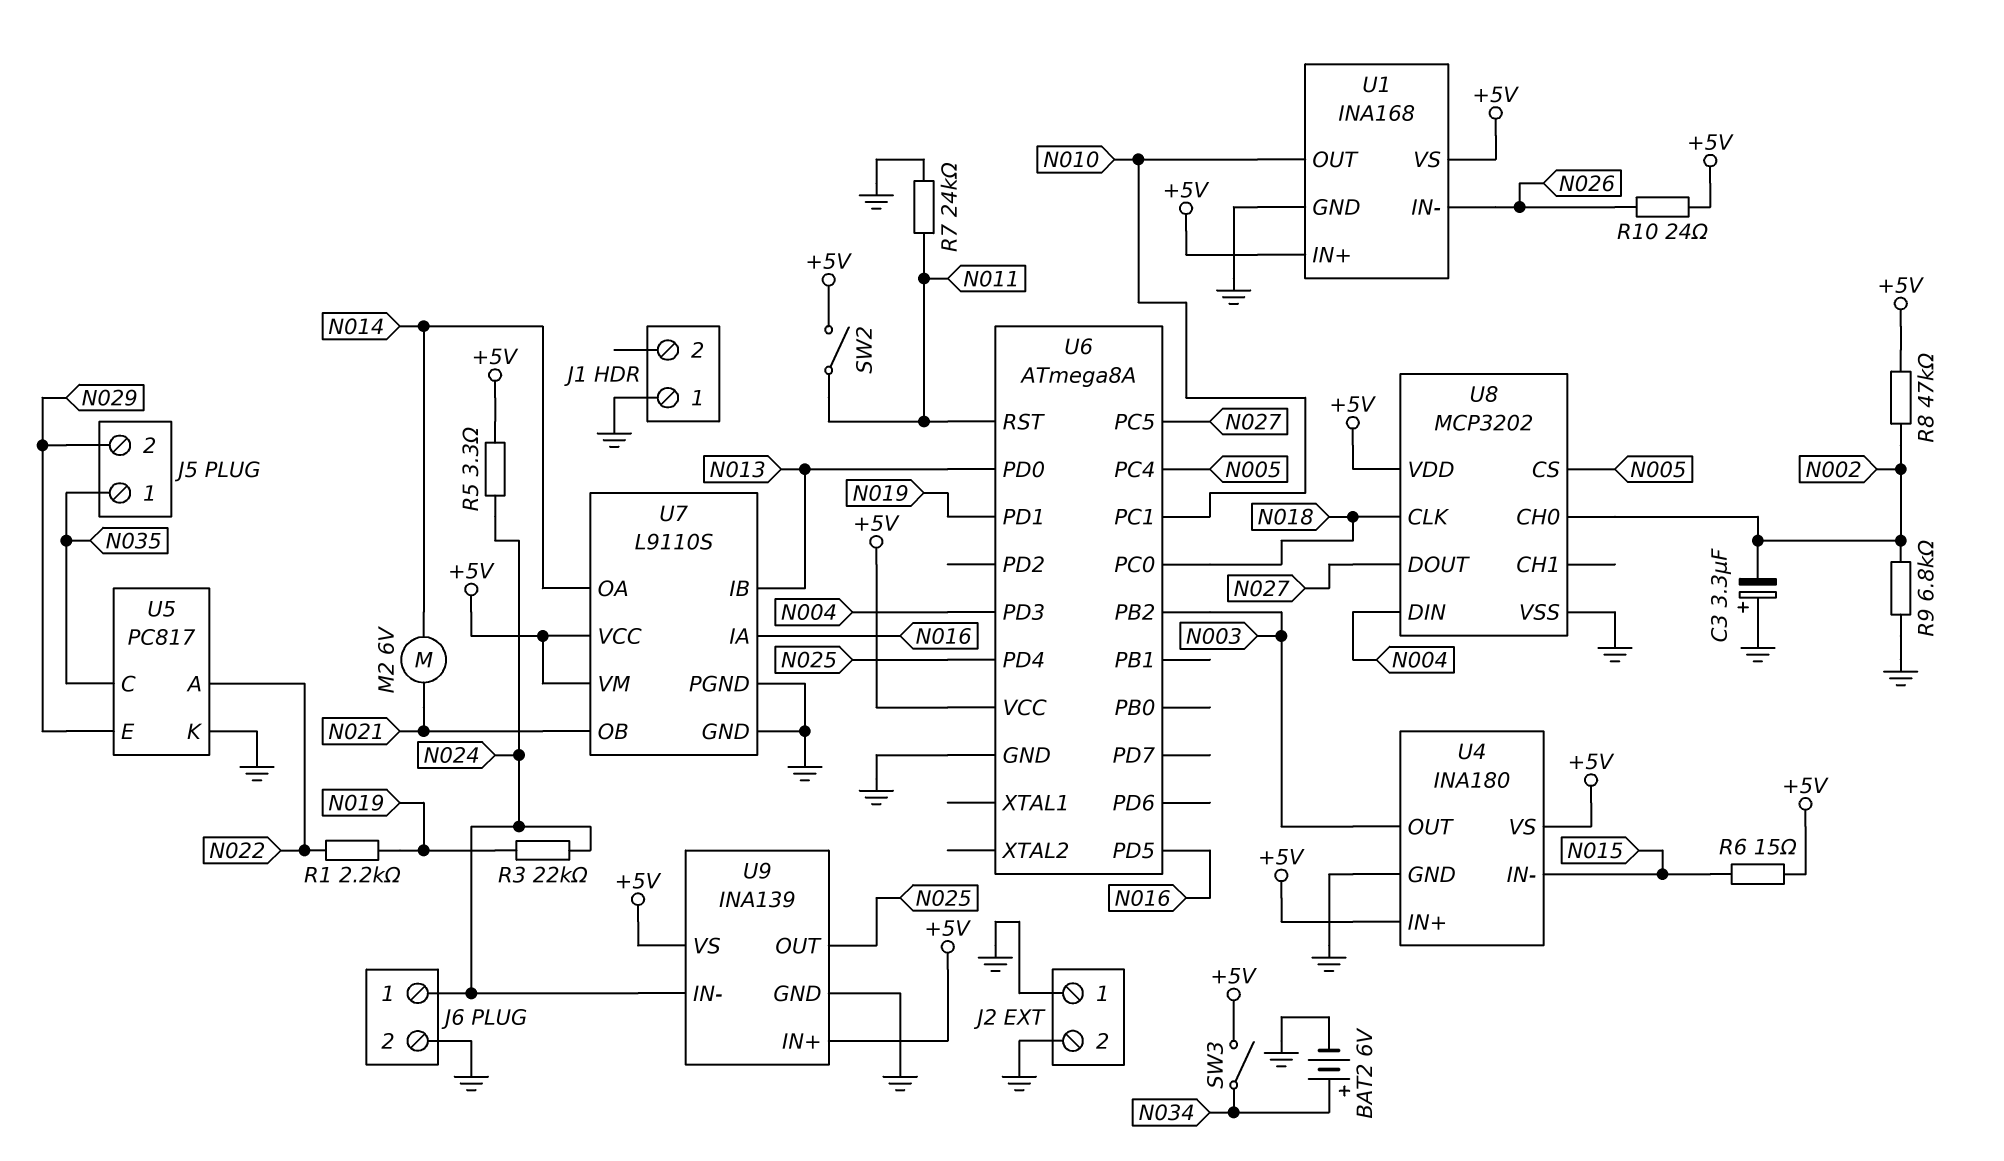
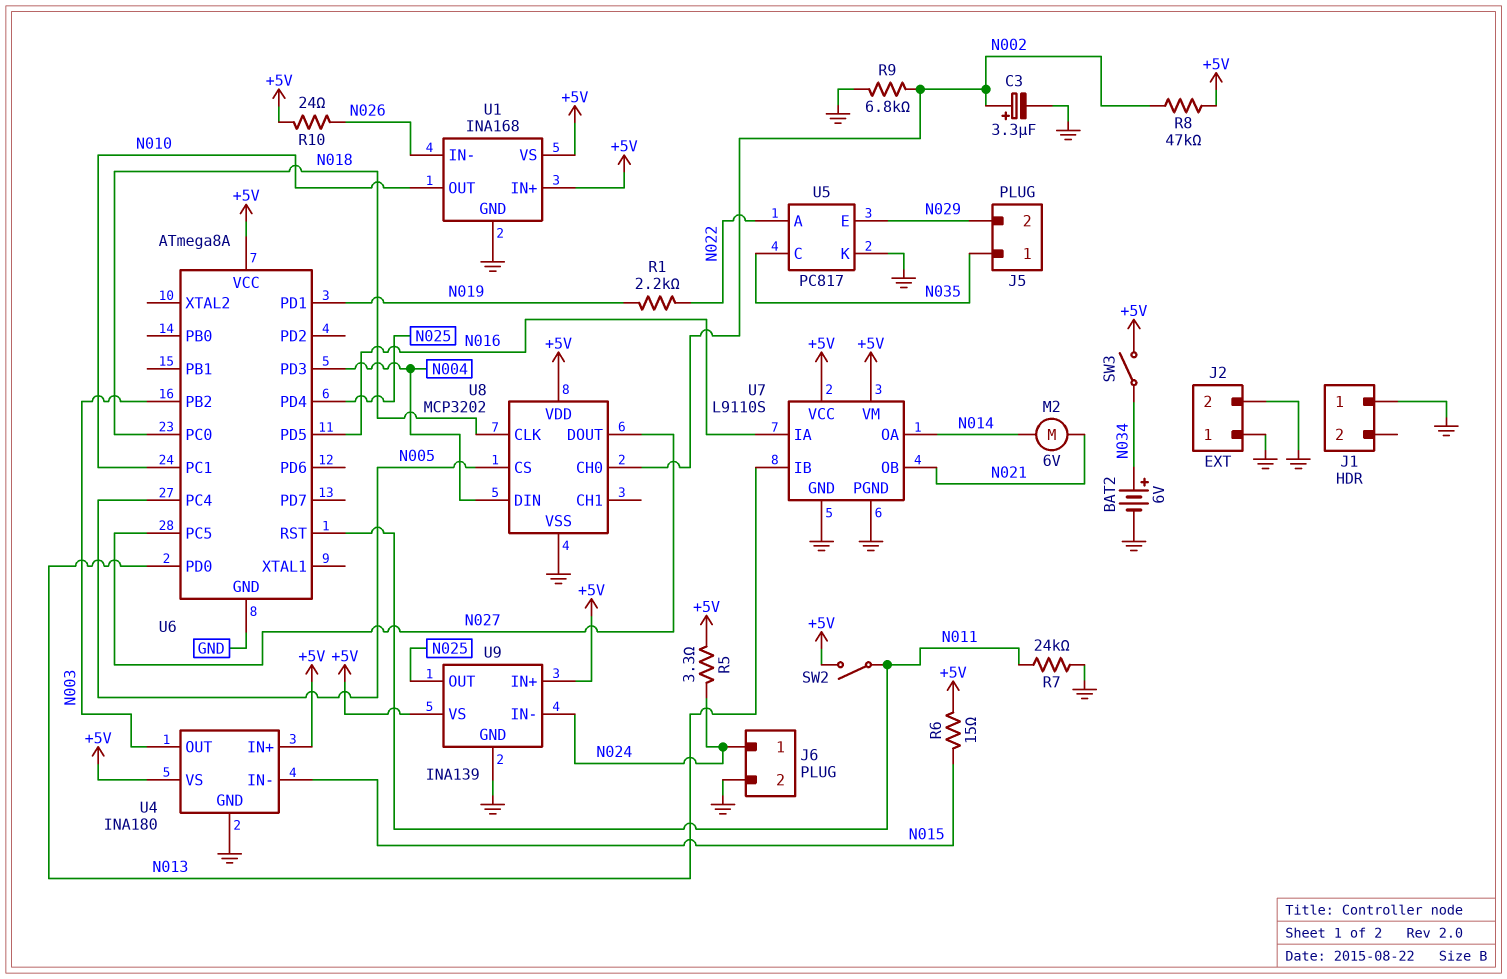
C3: 3.3uF (plus GND, minus N002) -> 3.3uF (plus N002, minus GND)
R3: 22k (N019, N024) -> none

